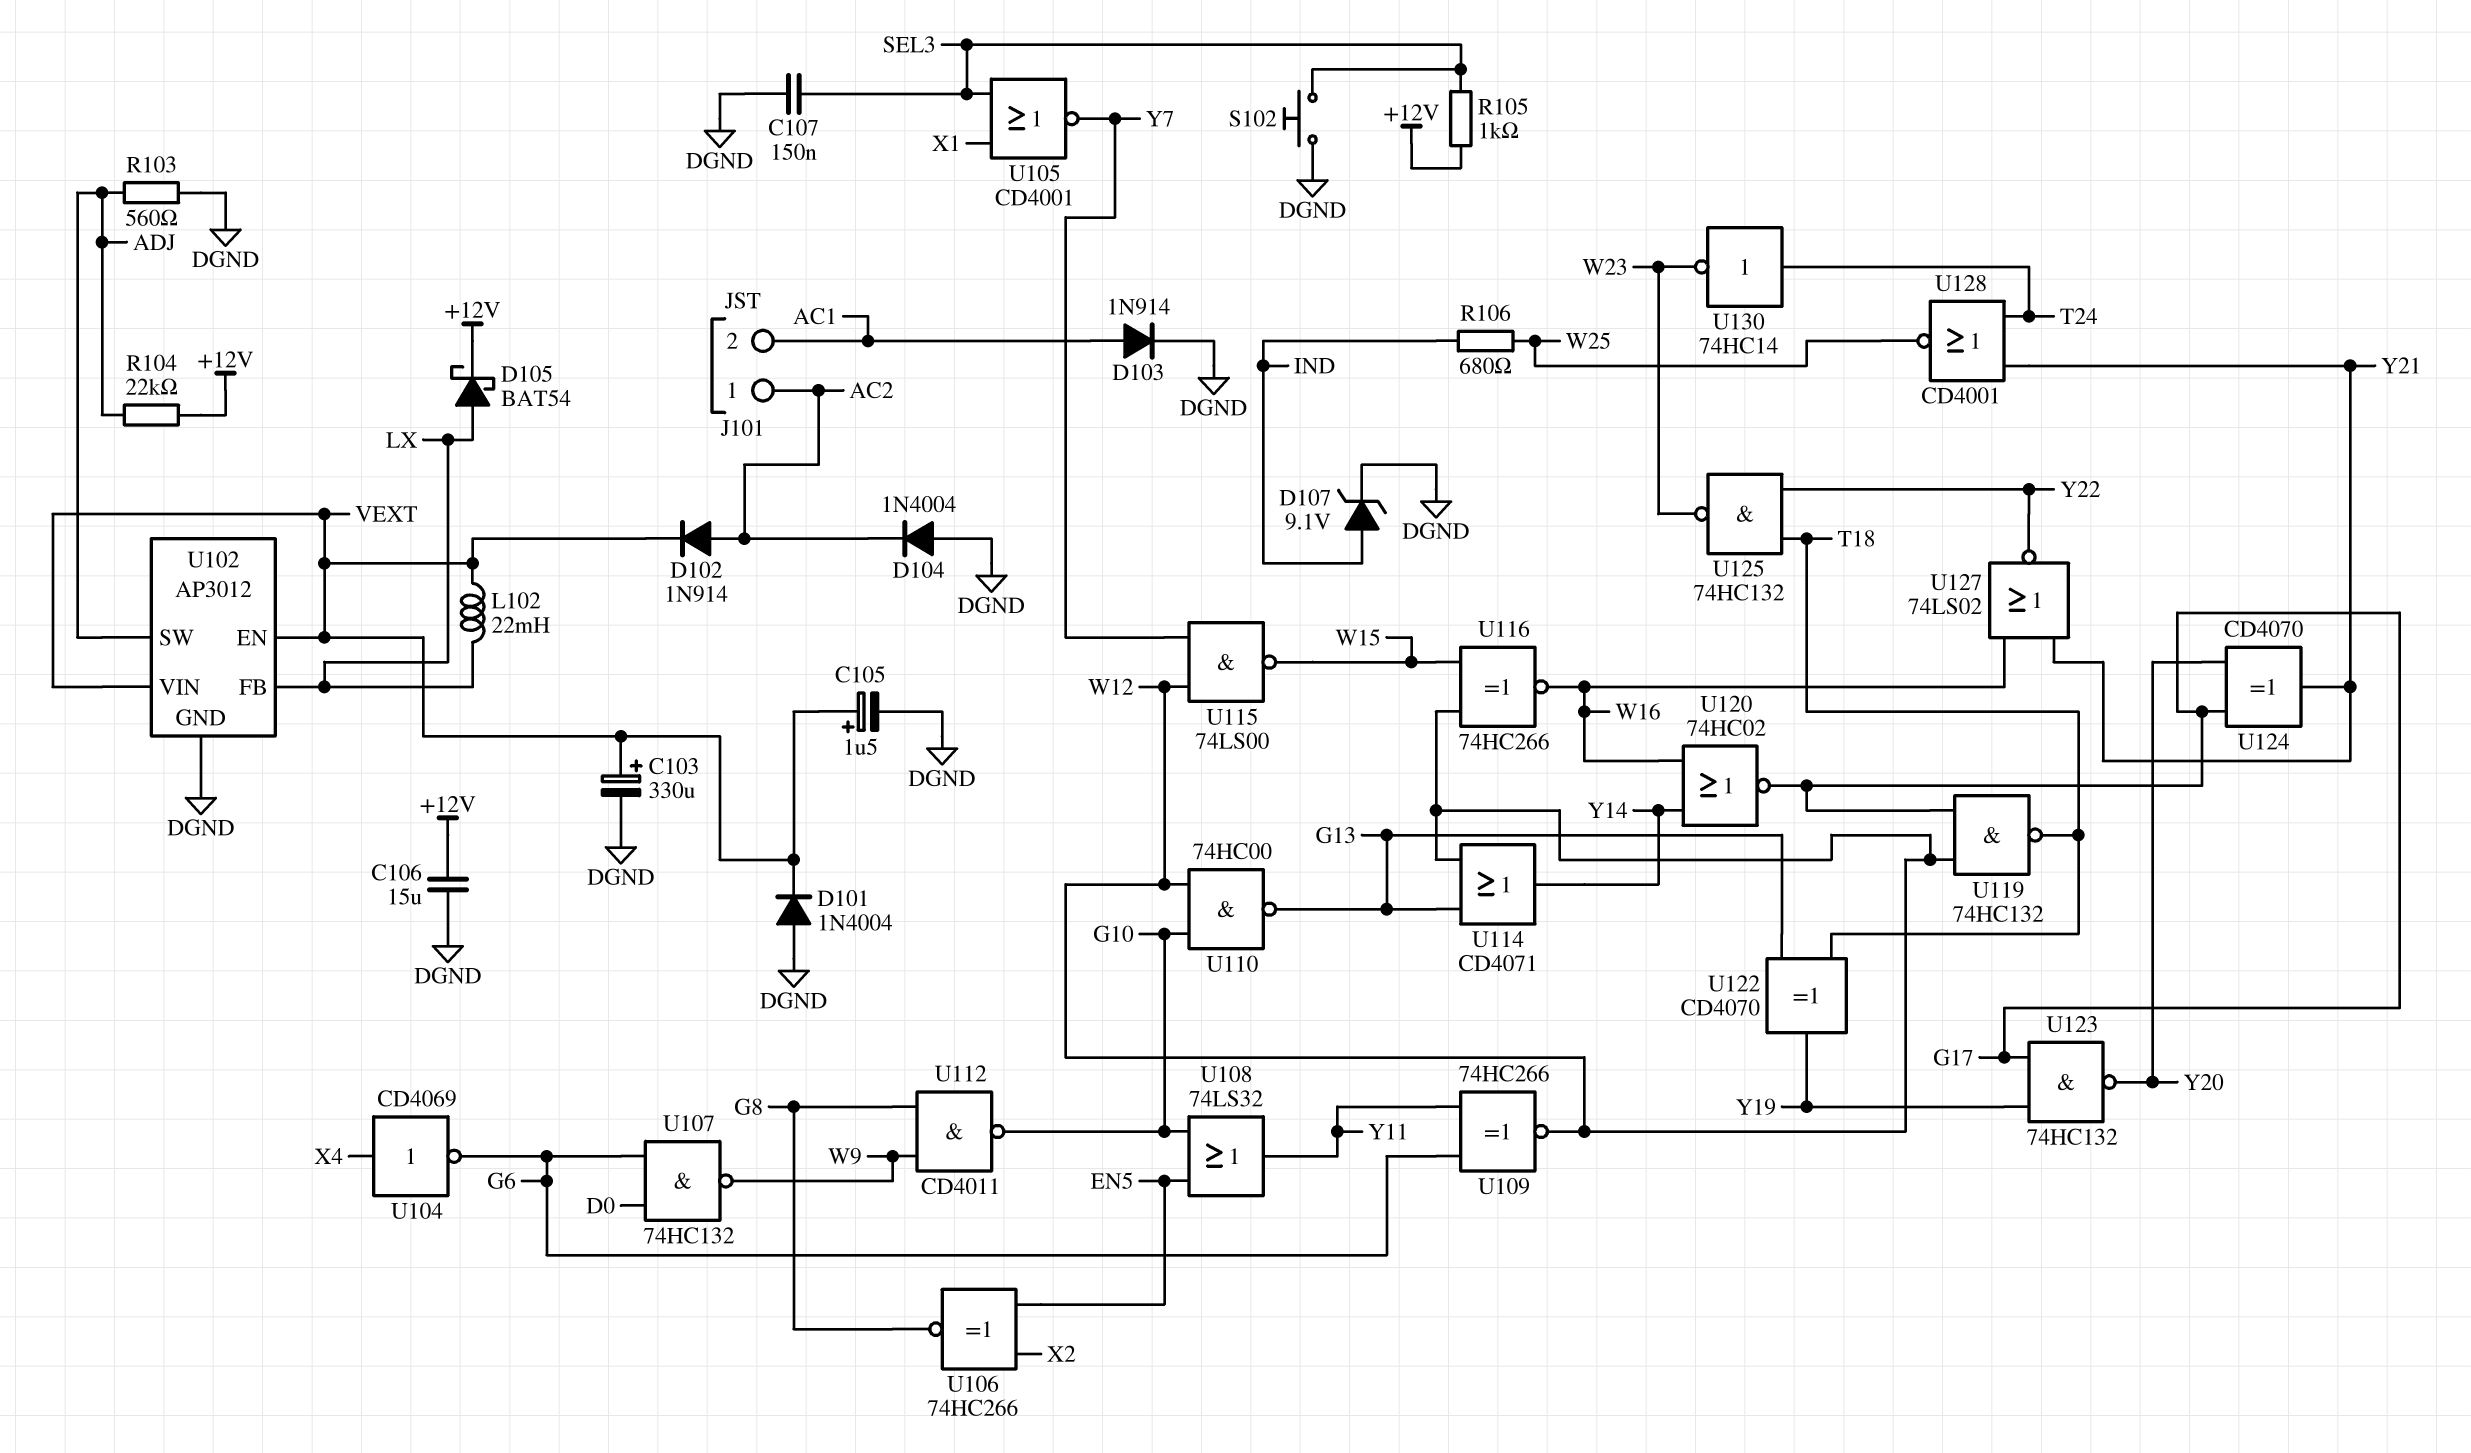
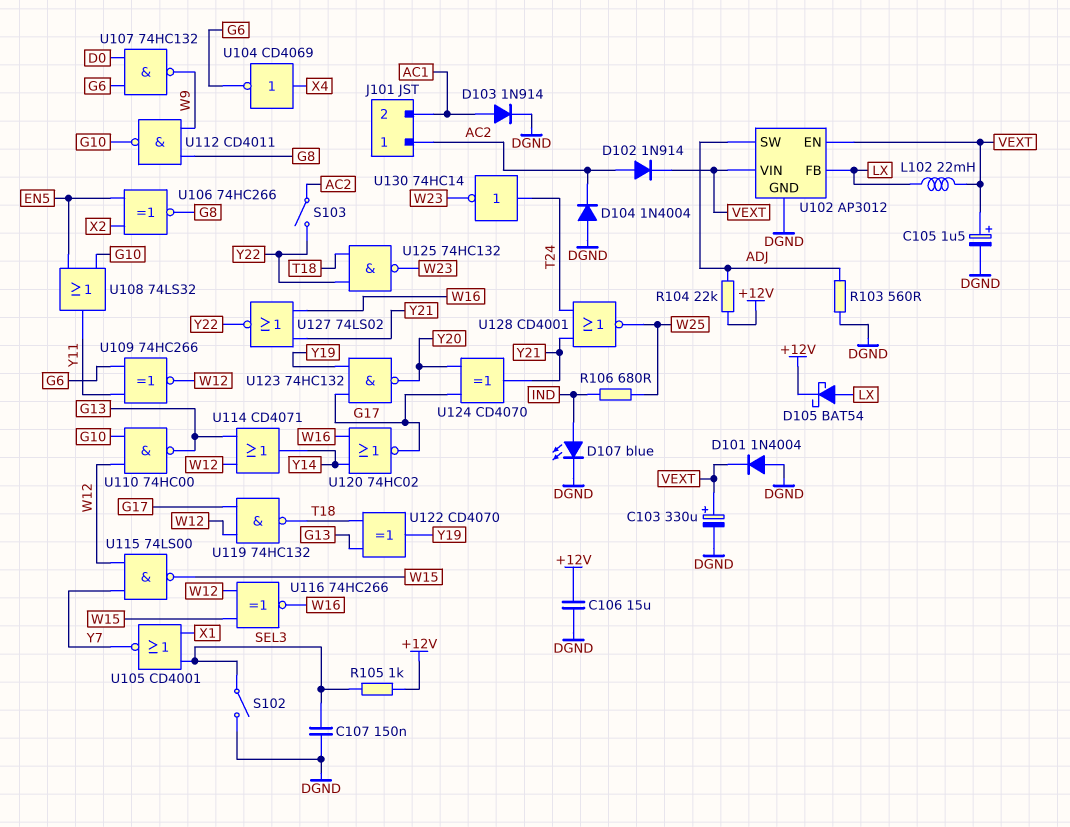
D107: zener 9.1V (A IND, K DGND) -> LED blue (A IND, K DGND)
S102: button (DGND, SEL3) -> switch (DGND, SEL3)
S103: none -> switch (AC2, Y22)

